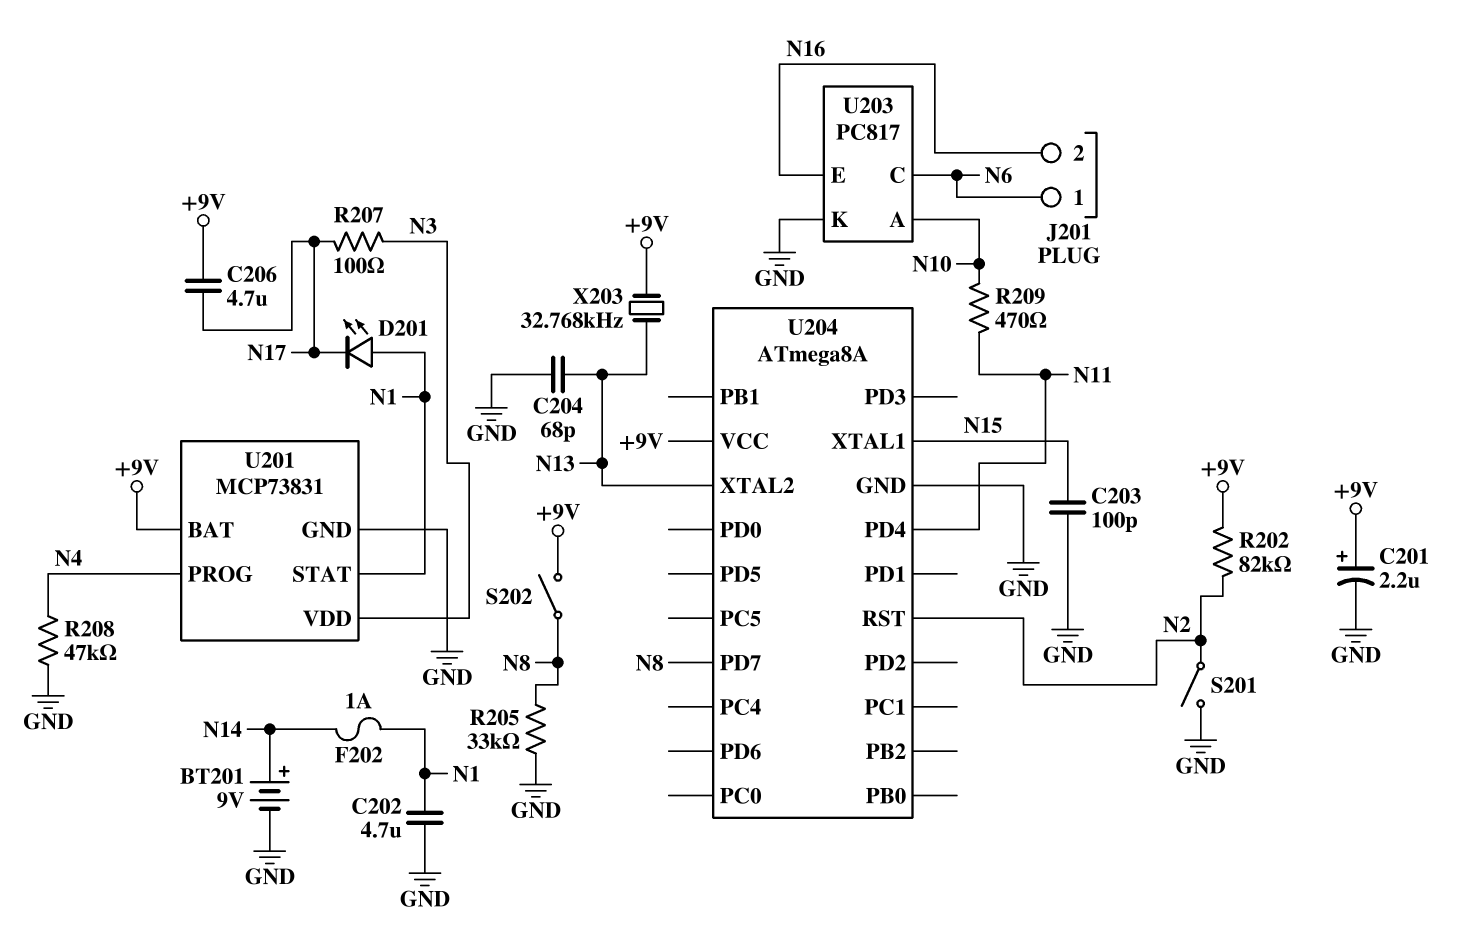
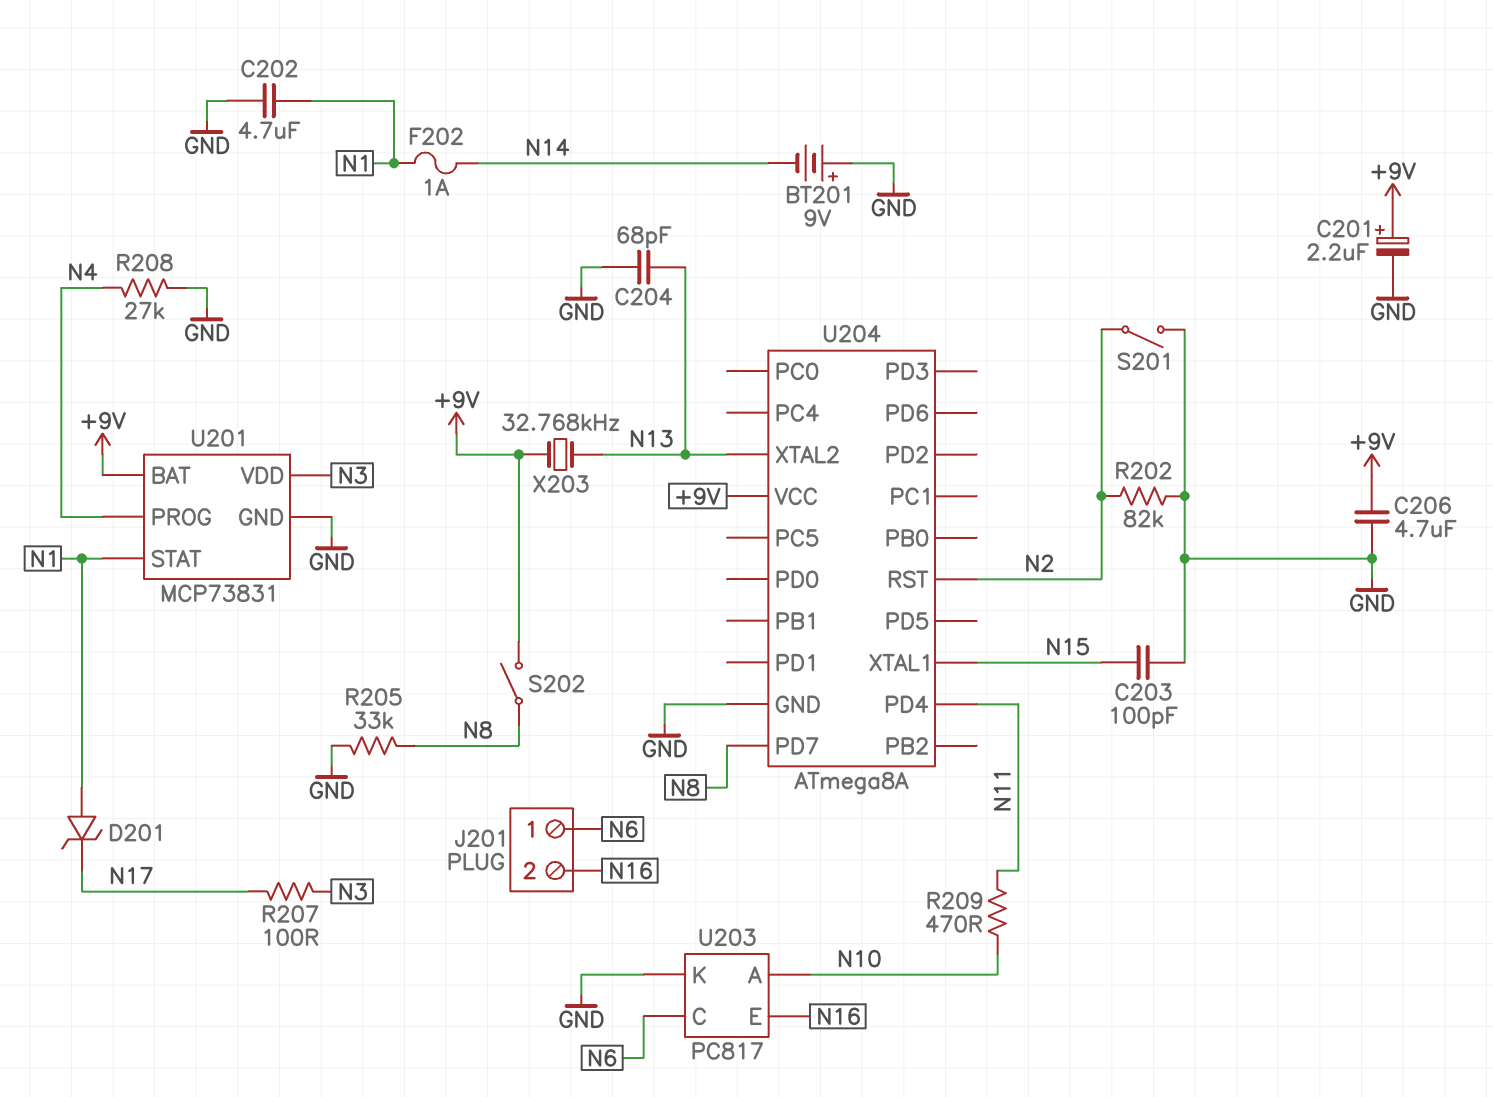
BT201: 9V (plus N14, minus GND) -> 9V (plus GND, minus N14)
C206: 4.7uF (+9V, N17) -> 4.7uF (+9V, GND)
D201: LED (A N1, K N17) -> zener (A N1, K N17)
R202: 82k (+9V, N2) -> 82k (GND, N2)
R208: 47k (GND, N4) -> 27k (GND, N4)

